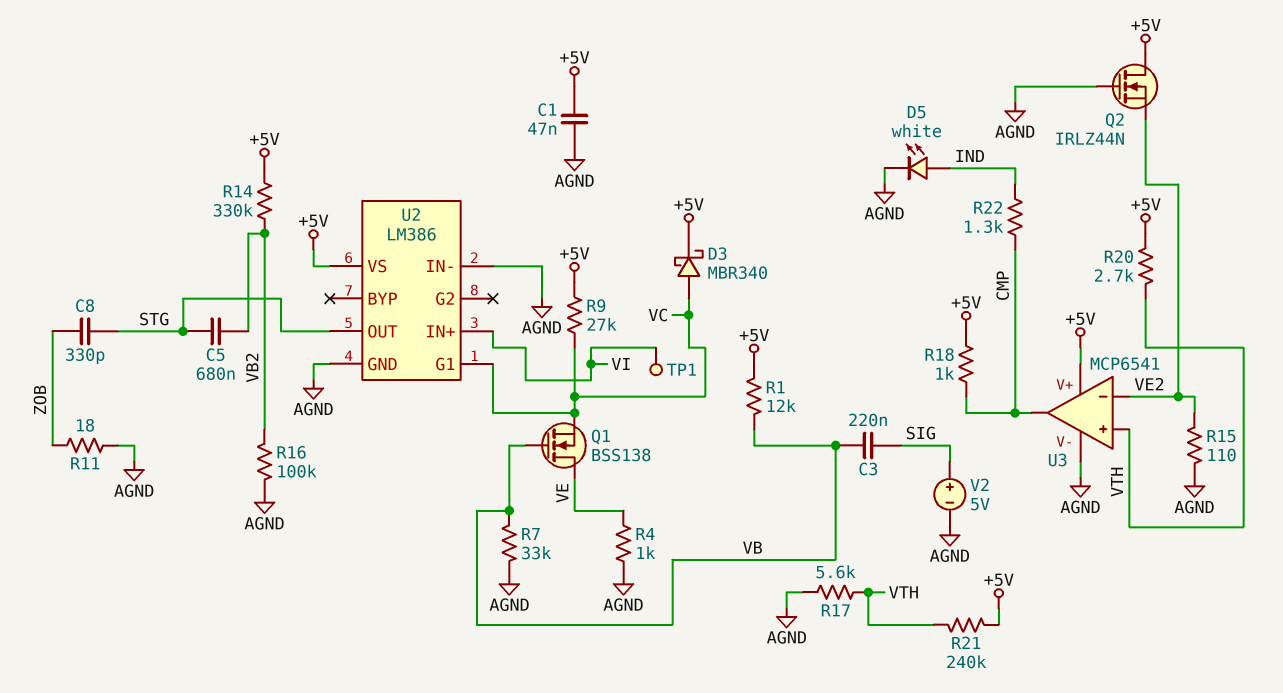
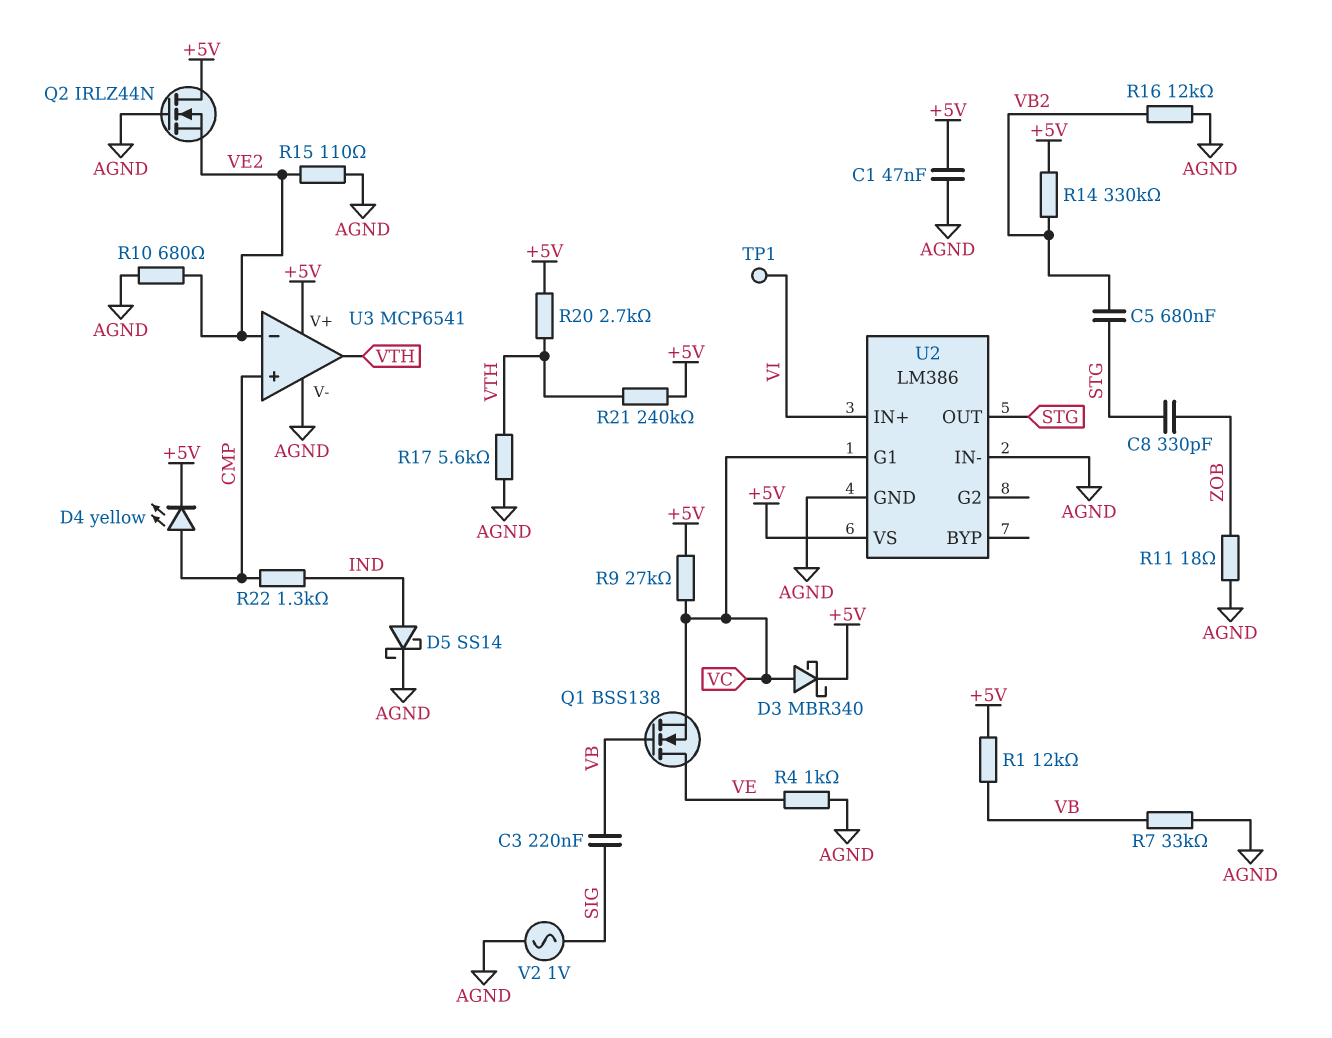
D4: none -> LED yellow (A CMP, K +5V)
D5: LED white (A IND, K AGND) -> schottky SS14 (A IND, K AGND)
R10: none -> 680 (AGND, VE2)
R16: 100k (AGND, VB2) -> 12k (AGND, VB2)
R18: 1k (+5V, CMP) -> none
U3 pin in+: VTH -> CMP
U3 pin out: CMP -> VTH
V2: 5V (plus SIG, minus AGND) -> AC 1V (AGND, SIG)

